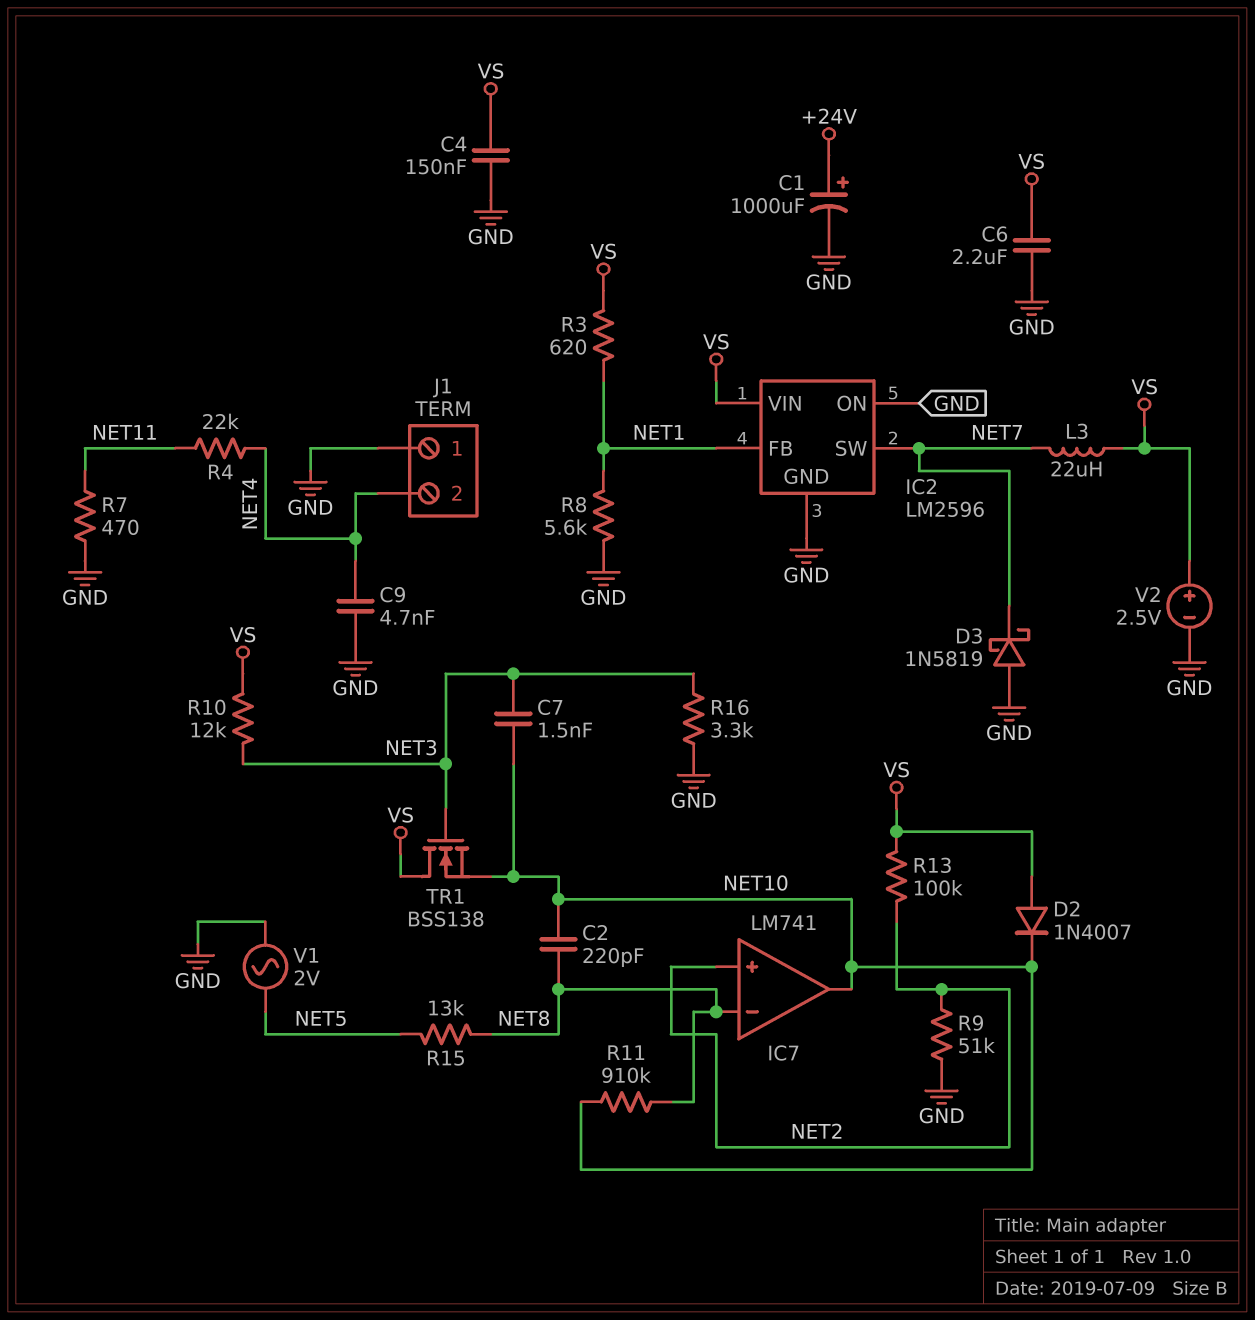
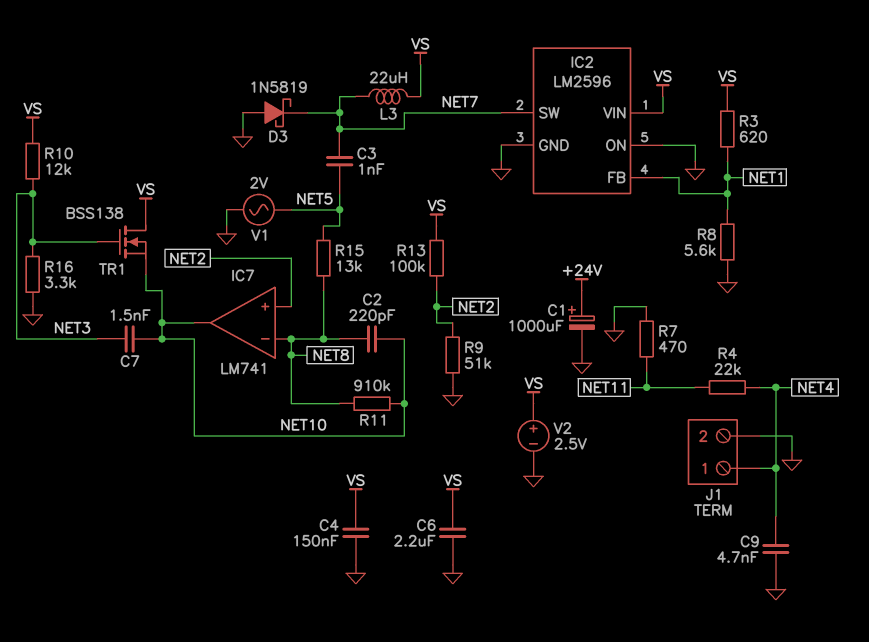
C3: none -> 1nF (NET5, NET7)
D2: diode 1N4007 (A VS, K NET10) -> none
J1 pin 1: GND -> NET4
J1 pin 2: NET4 -> GND

